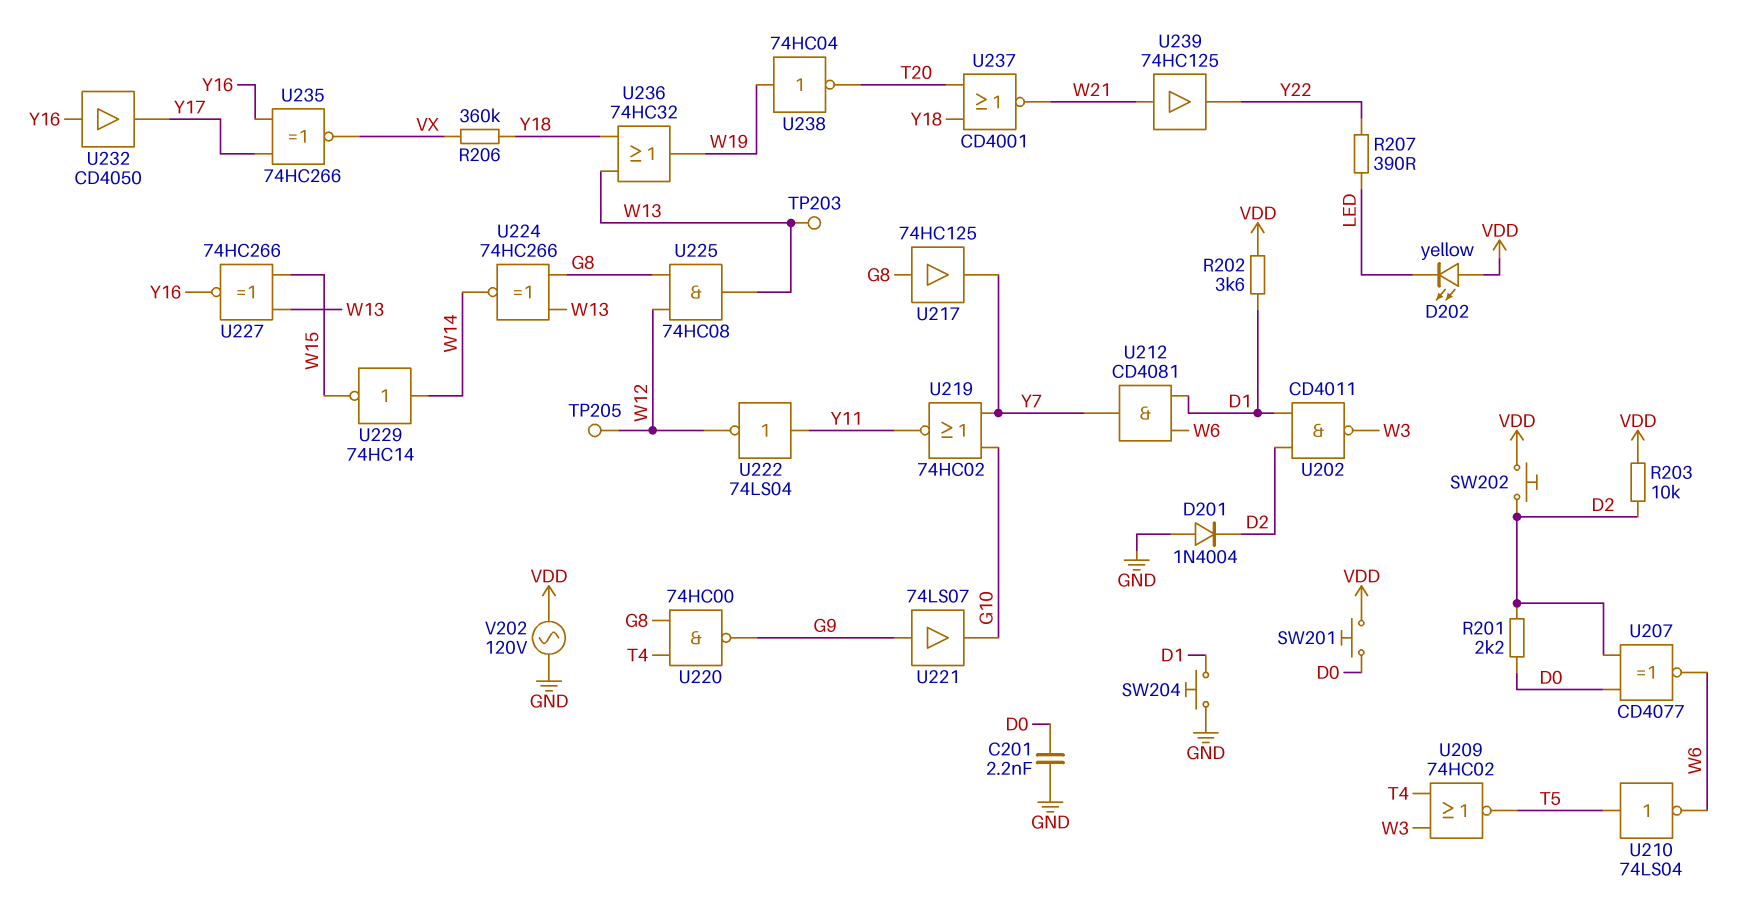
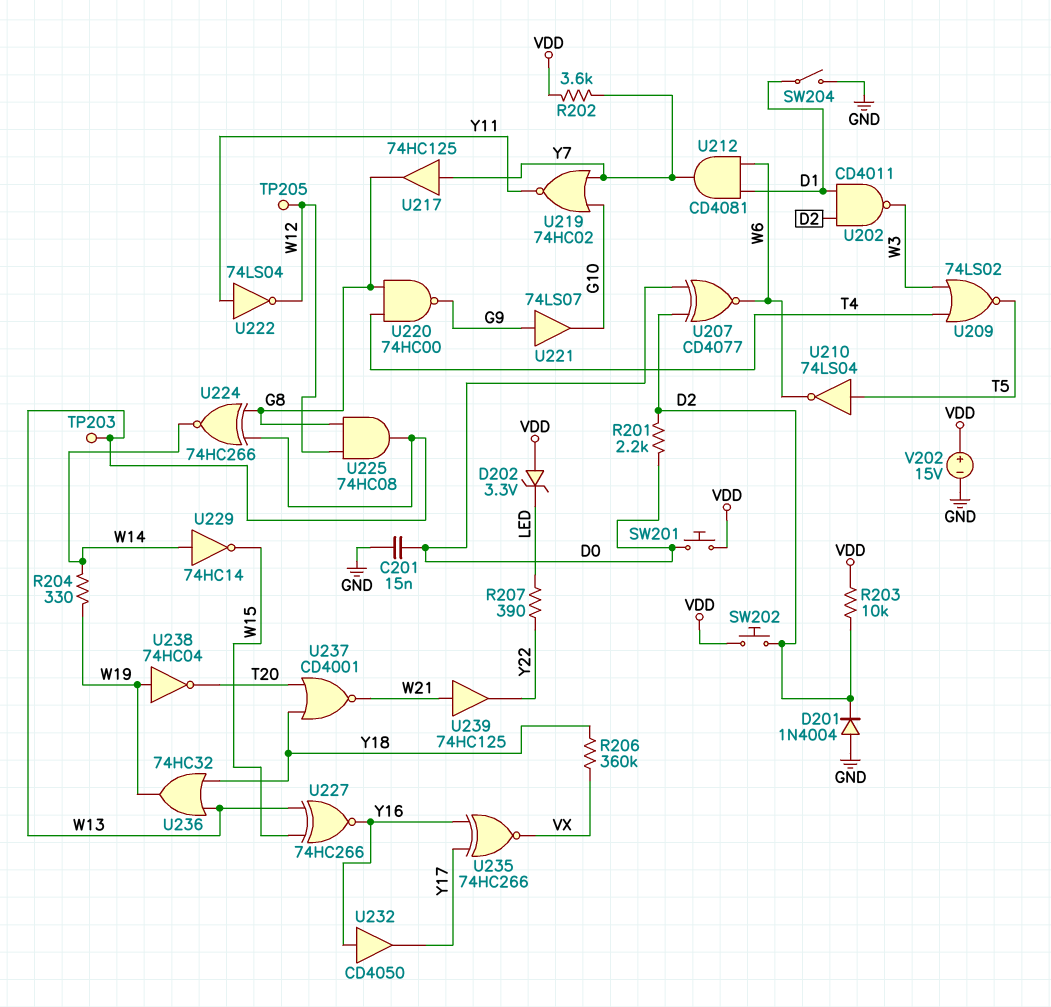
C201: 2.2nF (D0, GND) -> 15nF (D0, GND)
D202: LED yellow (A VDD, K LED) -> zener 3.3V (A VDD, K LED)
R202: 3.6k (D1, VDD) -> 3.6k (VDD, Y7)
R204: none -> 330 (W14, W19)
SW204: button (D1, GND) -> switch (D1, GND)
U209: NOR 74HC02 (in T4, in W3, out T5) -> NOR 74LS02 (in T4, in W3, out T5)
U217: buffer 74HC125 (in G8, out Y7) -> buffer 74HC125 (in Y7, out G8)
V202: AC 120V (GND, VDD) -> 15V (plus VDD, minus GND)

